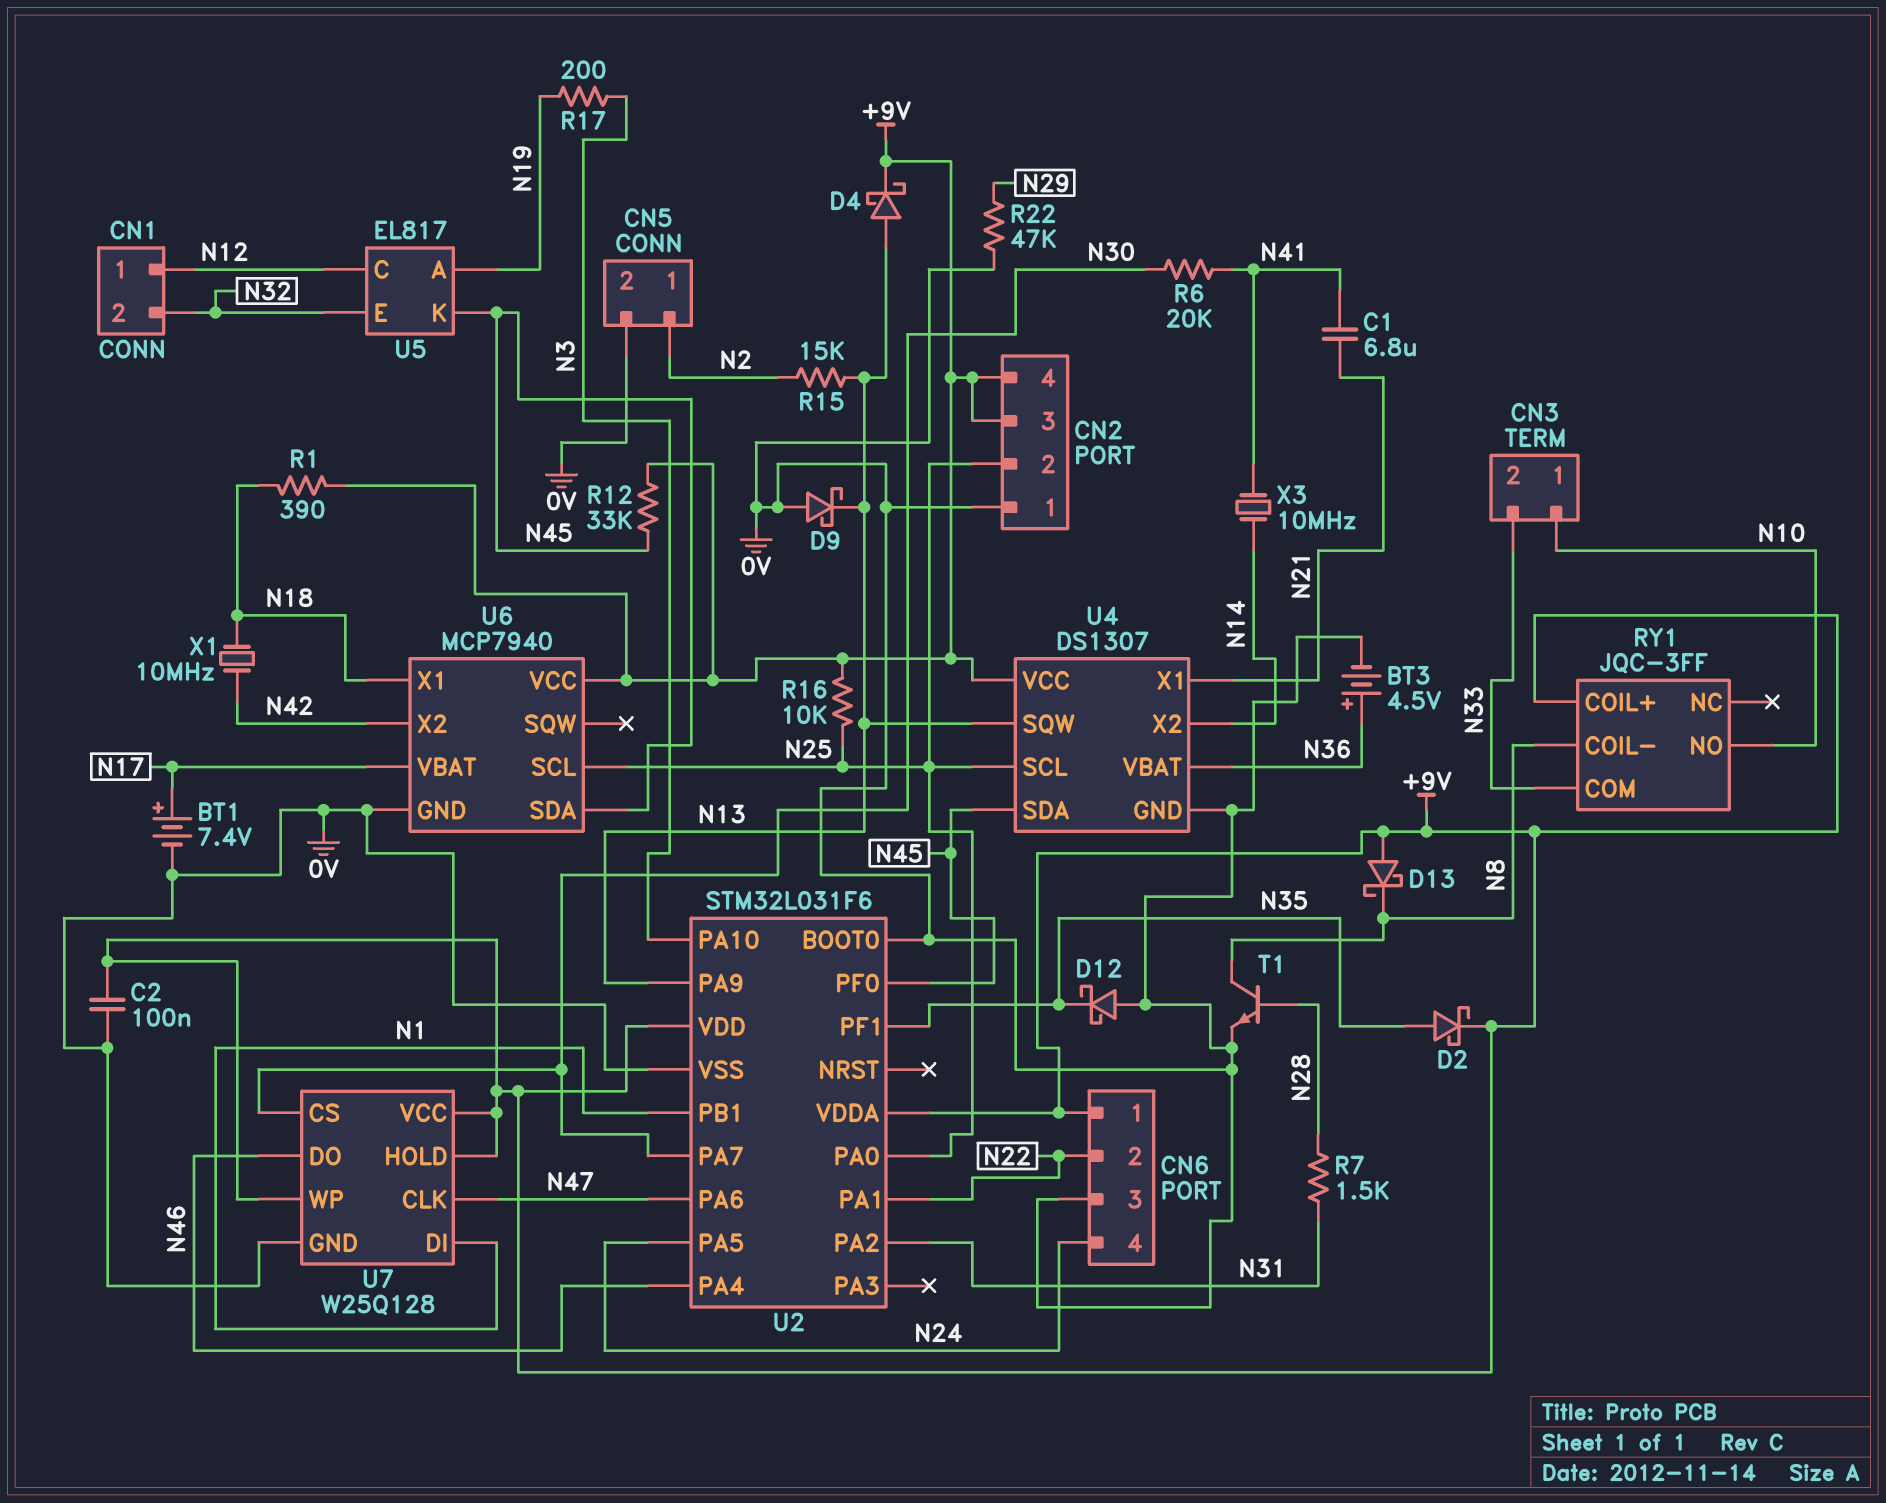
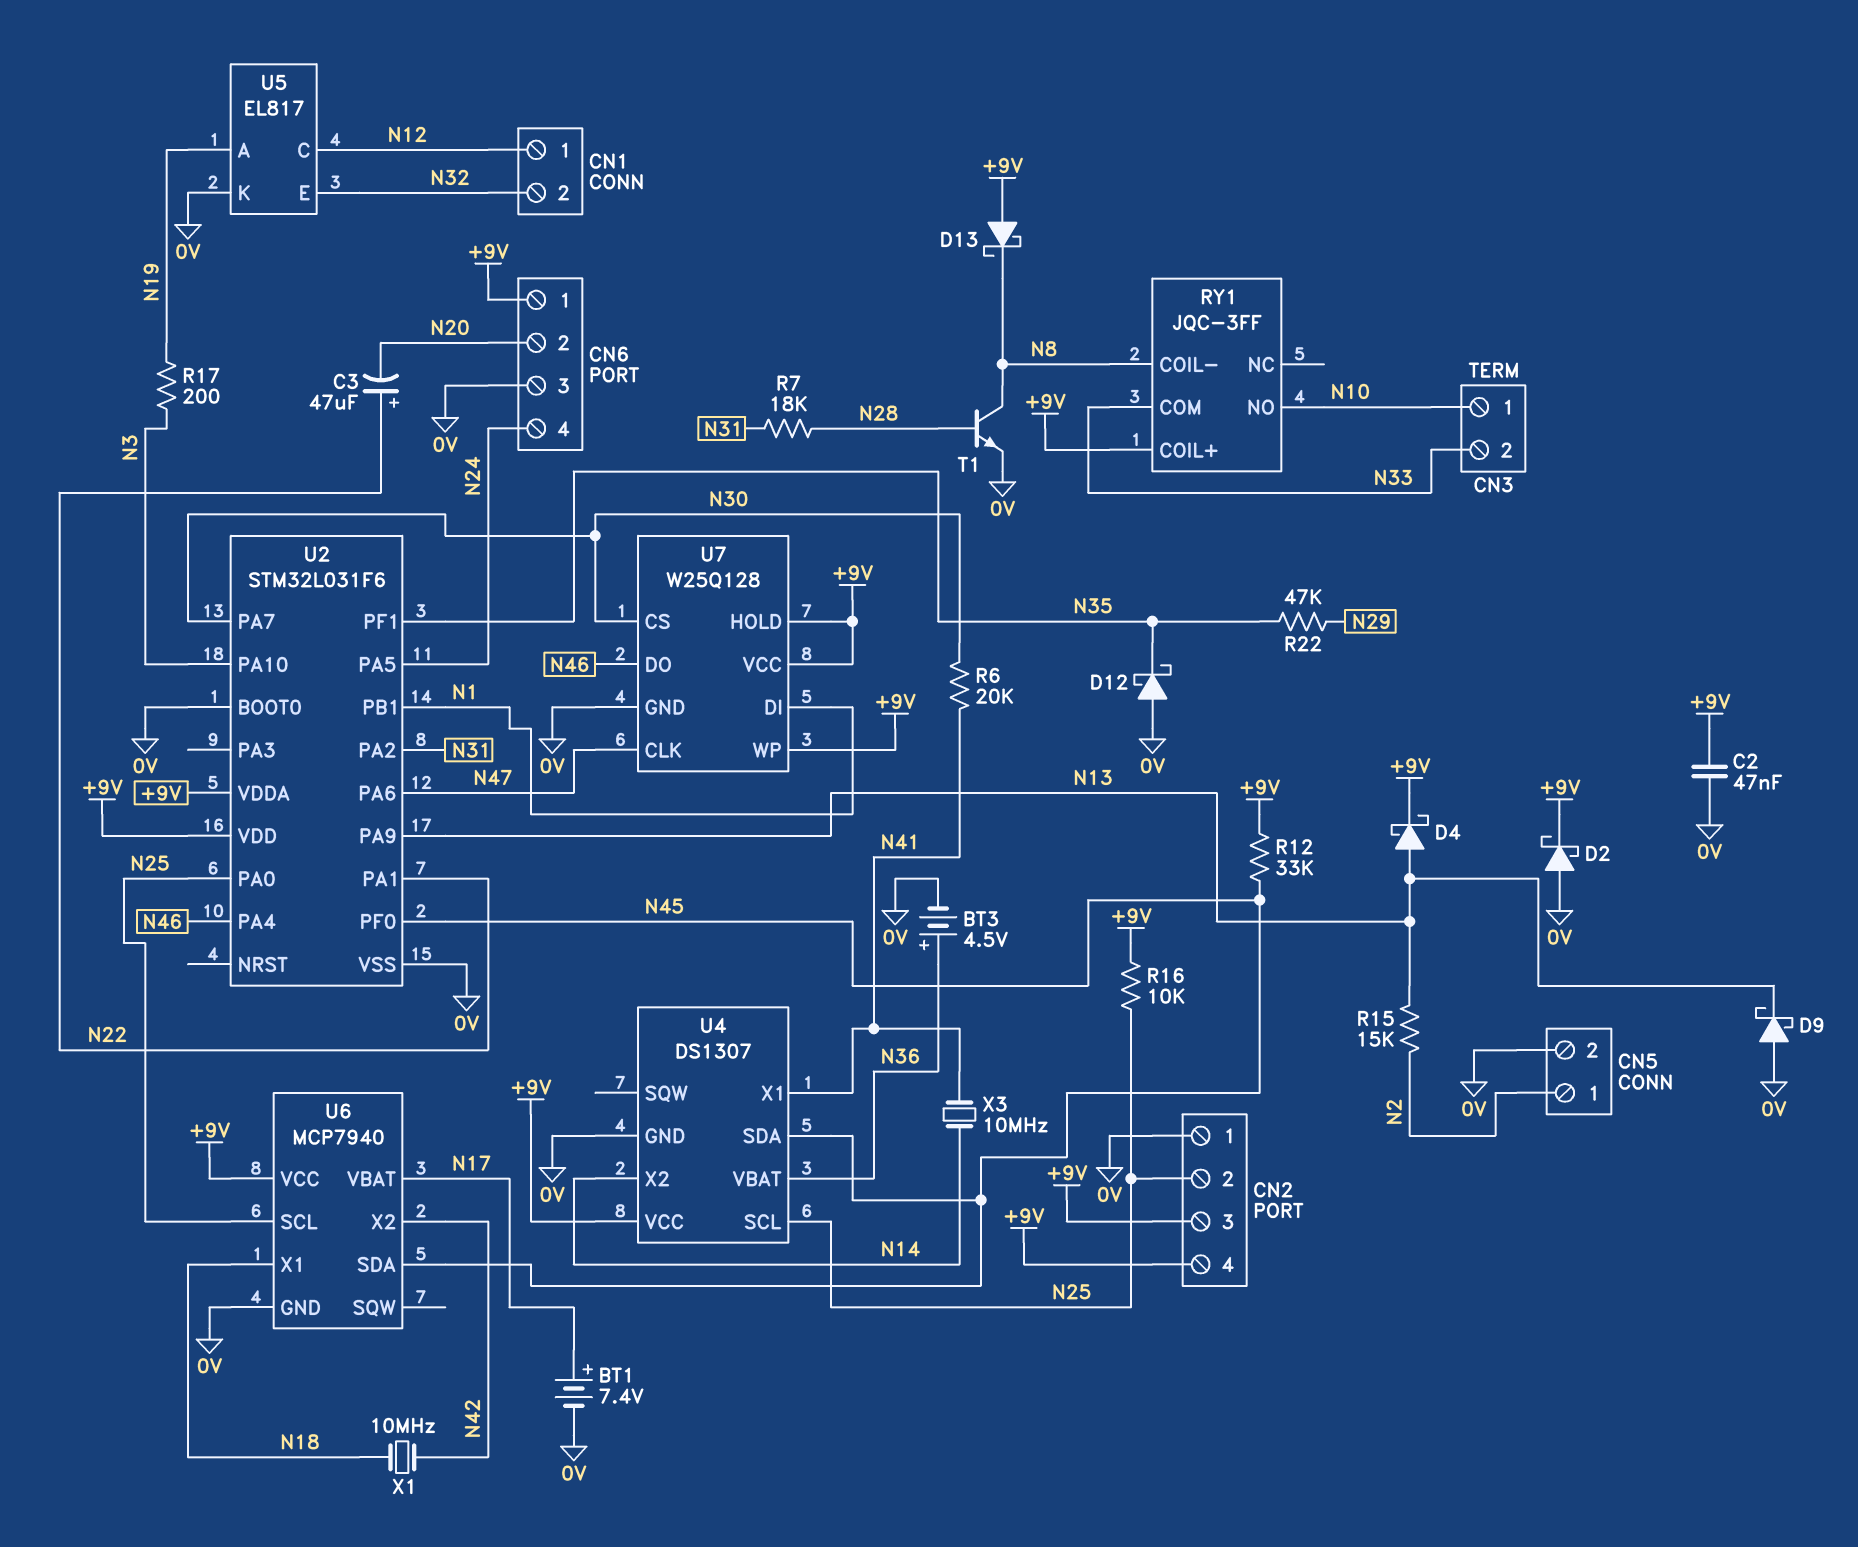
C1: 6.8uF (N21, N41) -> none
C2: 100nF (+9V, 0V) -> 47nF (+9V, 0V)
C3: none -> 47uF (plus N22, minus N20)
CN6 pin 2: N22 -> N20
D2: schottky (A N35, K +9V) -> schottky (A 0V, K +9V)
R1: 390 (+9V, N18) -> none
R7: 1.5k (N28, N31) -> 18k (N28, N31)
R22: 47k (0V, N29) -> 47k (N29, N35)
U4 pin SQW: N13 -> none
U4 pin X1: N21 -> N41
U5 pin K: N45 -> 0V

